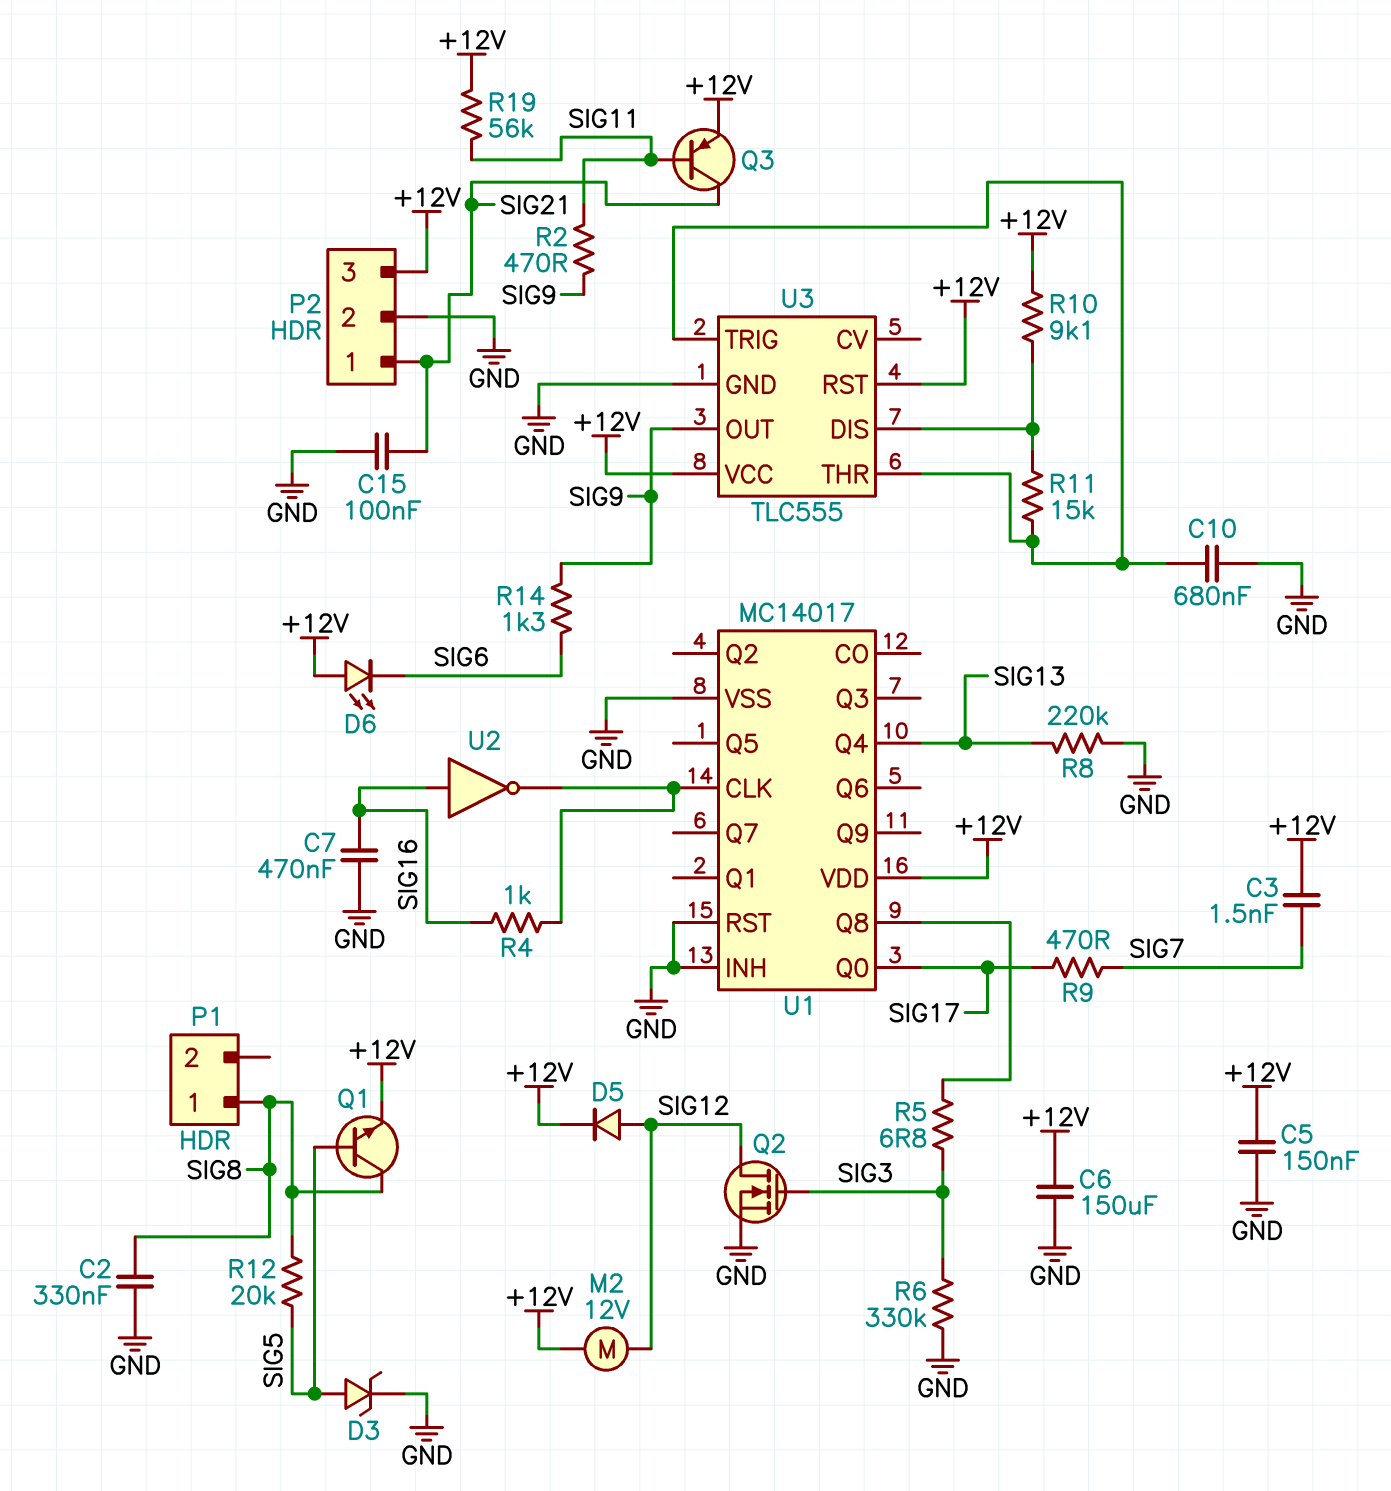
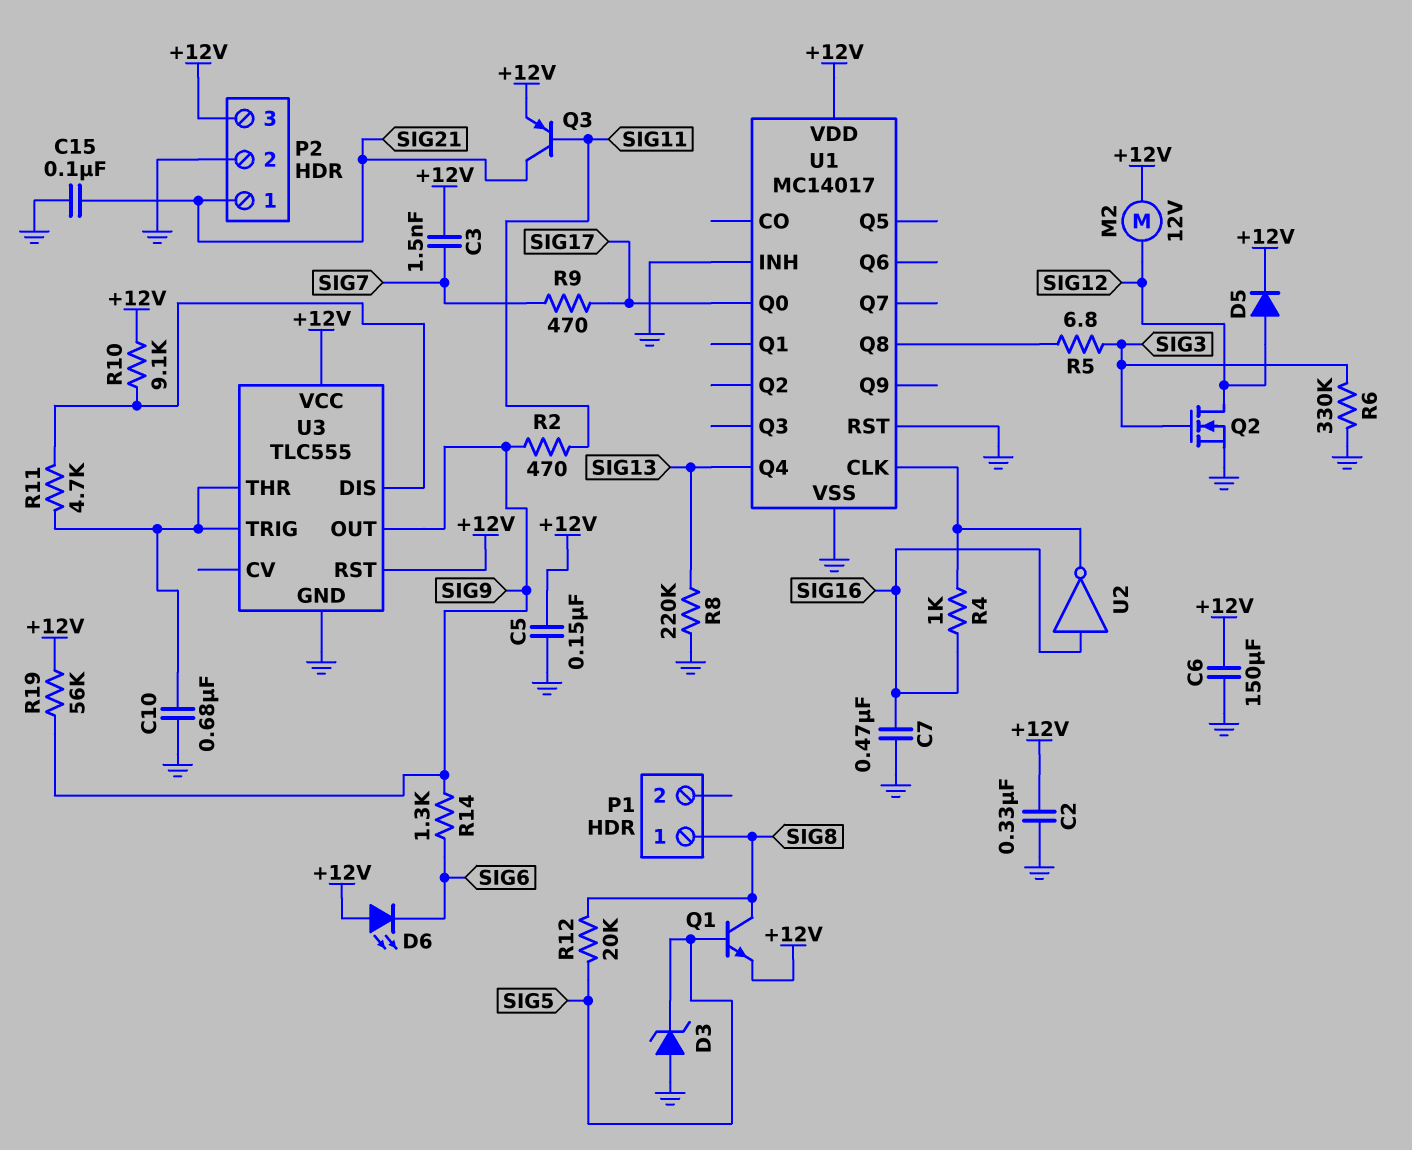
C2: 330nF (GND, SIG8) -> 330nF (+12V, GND)
D3: zener (A SIG5, K GND) -> zener (A GND, K SIG5)
R11: 15k (U3/DIS, U3/THR) -> 4.7k (U3/DIS, U3/THR)
R19: 56k (+12V, SIG11) -> 56k (+12V, SIG9)

